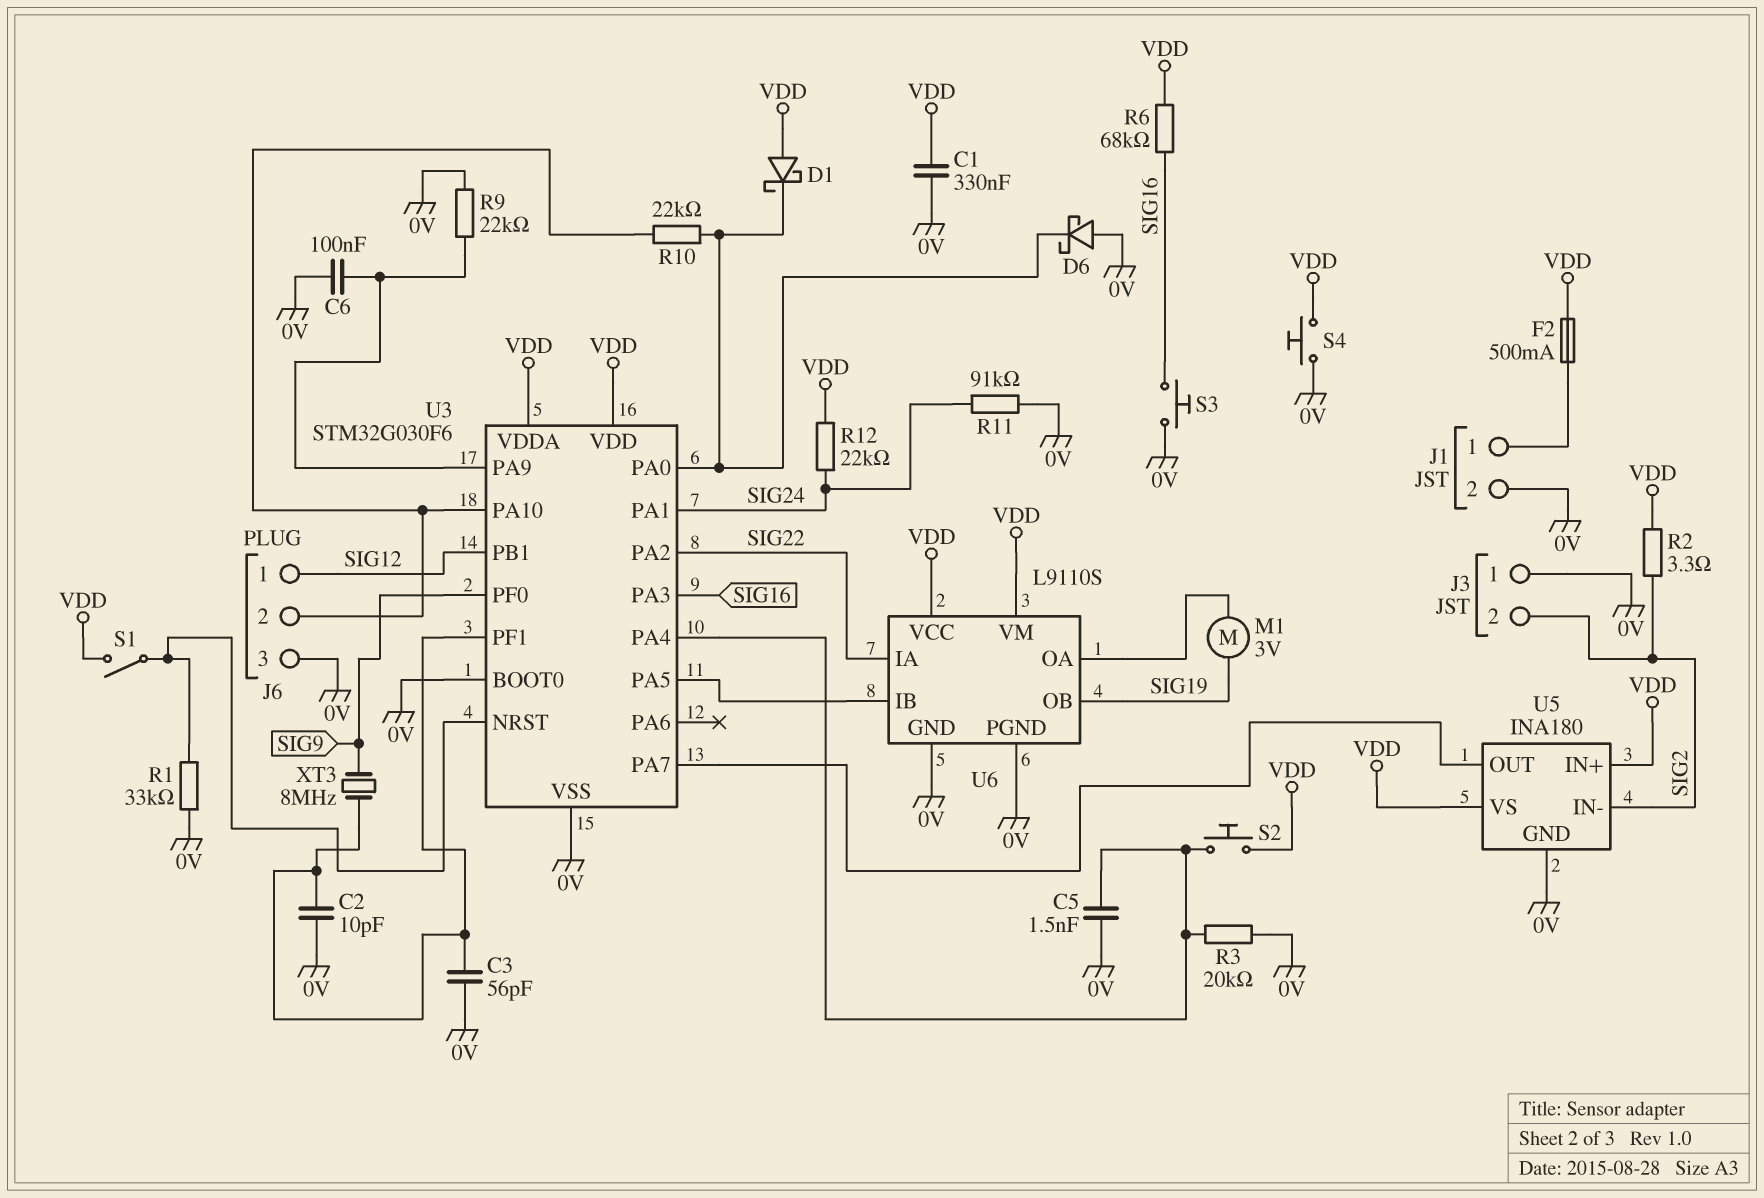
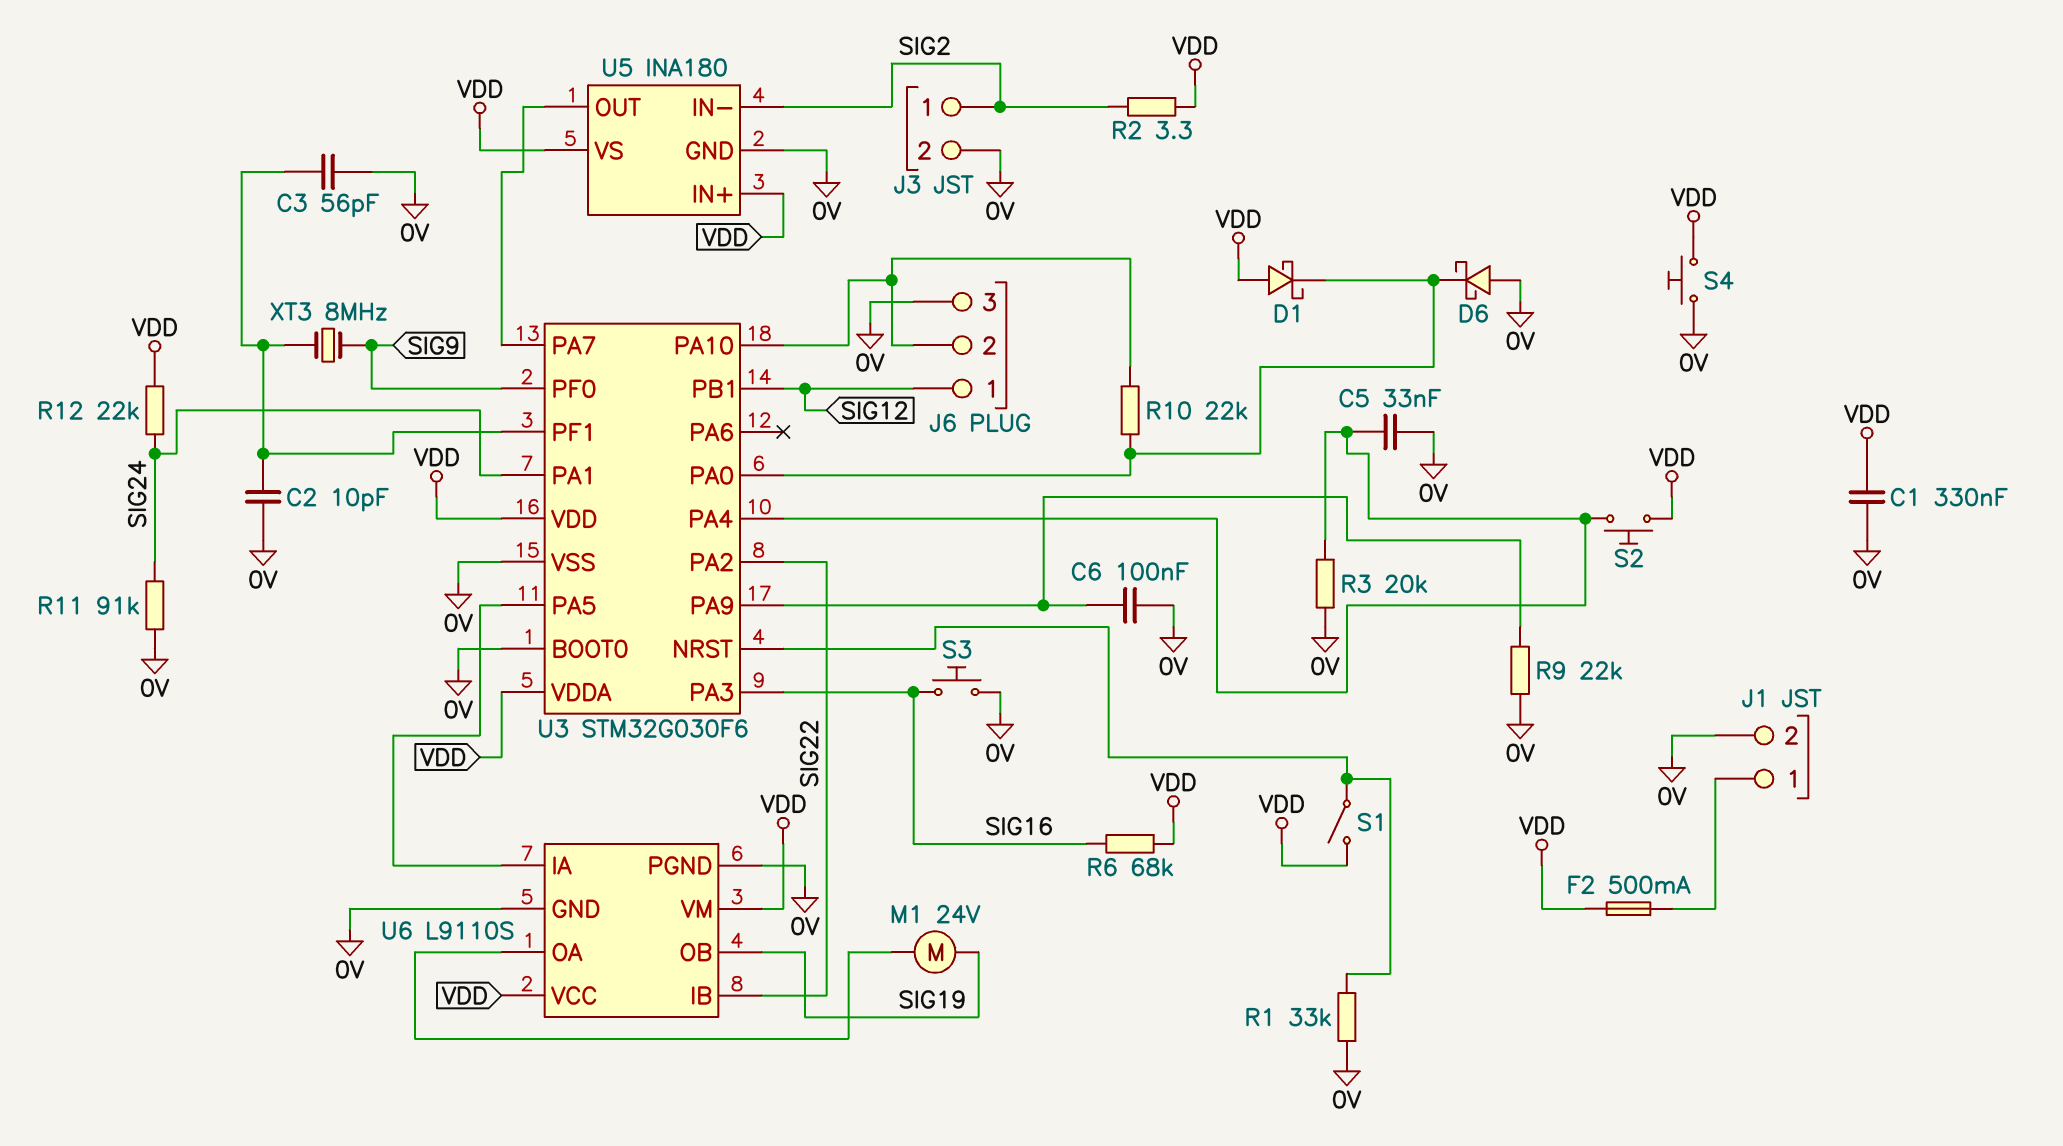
C5: 1.5nF (0V, U3/PA4) -> 33nF (0V, U3/PA4)
J3 pin 1: 0V -> SIG2
J3 pin 2: SIG2 -> 0V
M1: motor 3V (SIG19, U6/OA) -> motor 24V (SIG19, U6/OA)
U6 pin IA: SIG22 -> U3/PA5
U6 pin IB: U3/PA5 -> SIG22

